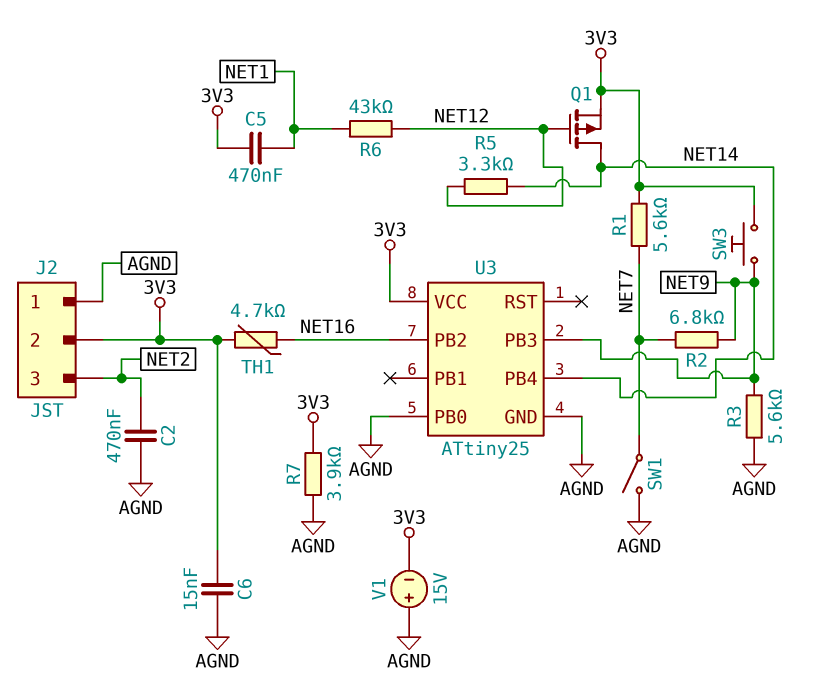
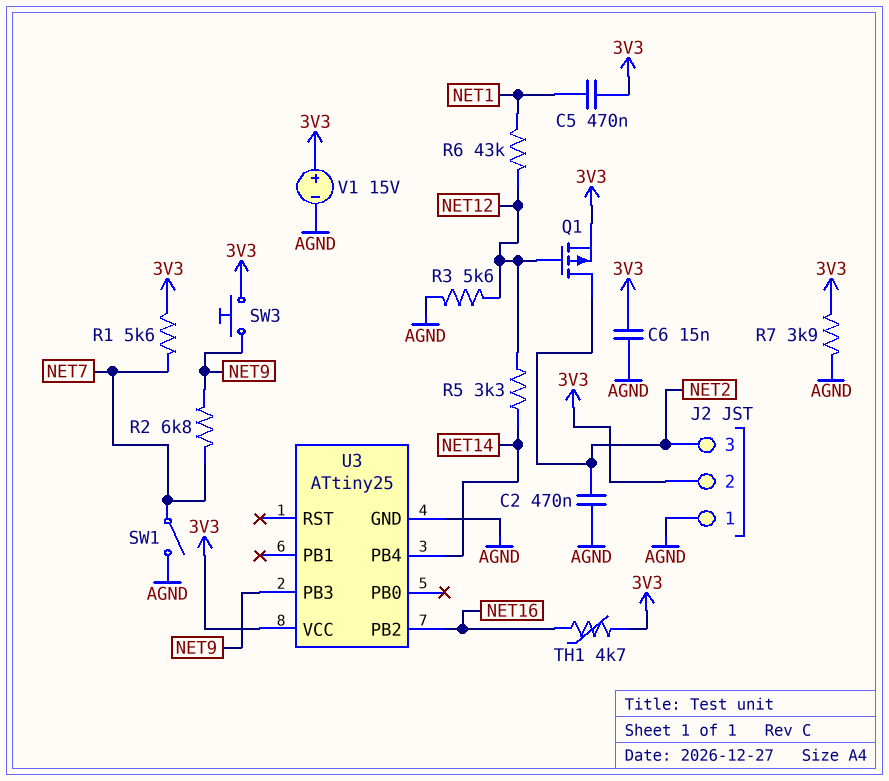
Q1: PMOS (G NET12, D NET14, S 3V3) -> PMOS (G NET12, D NET2, S 3V3)
R3: 5.6k (AGND, NET9) -> 5.6k (AGND, NET12)
U3 pin PB0: AGND -> none
V1: 15V (plus AGND, minus 3V3) -> 15V (plus 3V3, minus AGND)

